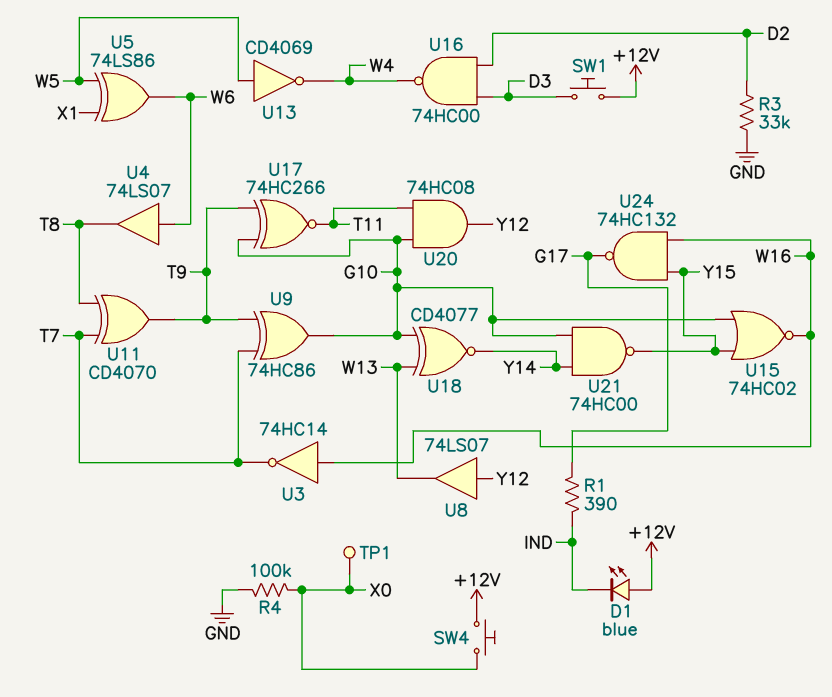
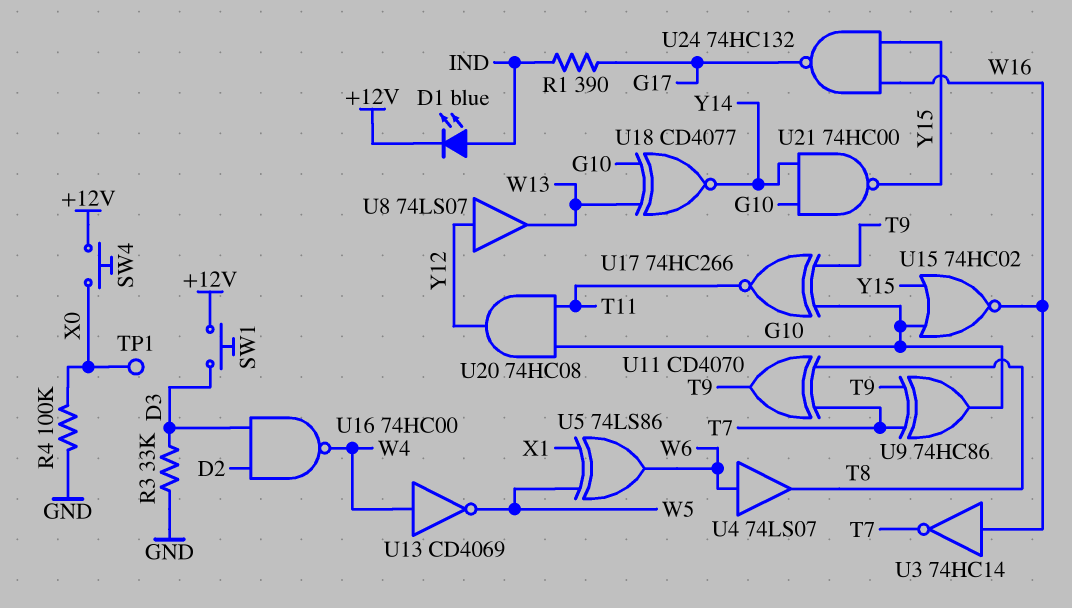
D1: LED blue (A +12V, K IND) -> LED blue (A IND, K +12V)
R3: 33k (D2, GND) -> 33k (D3, GND)
U13: NOT CD4069 (in W5, out W4) -> NOT CD4069 (in W4, out W5)

